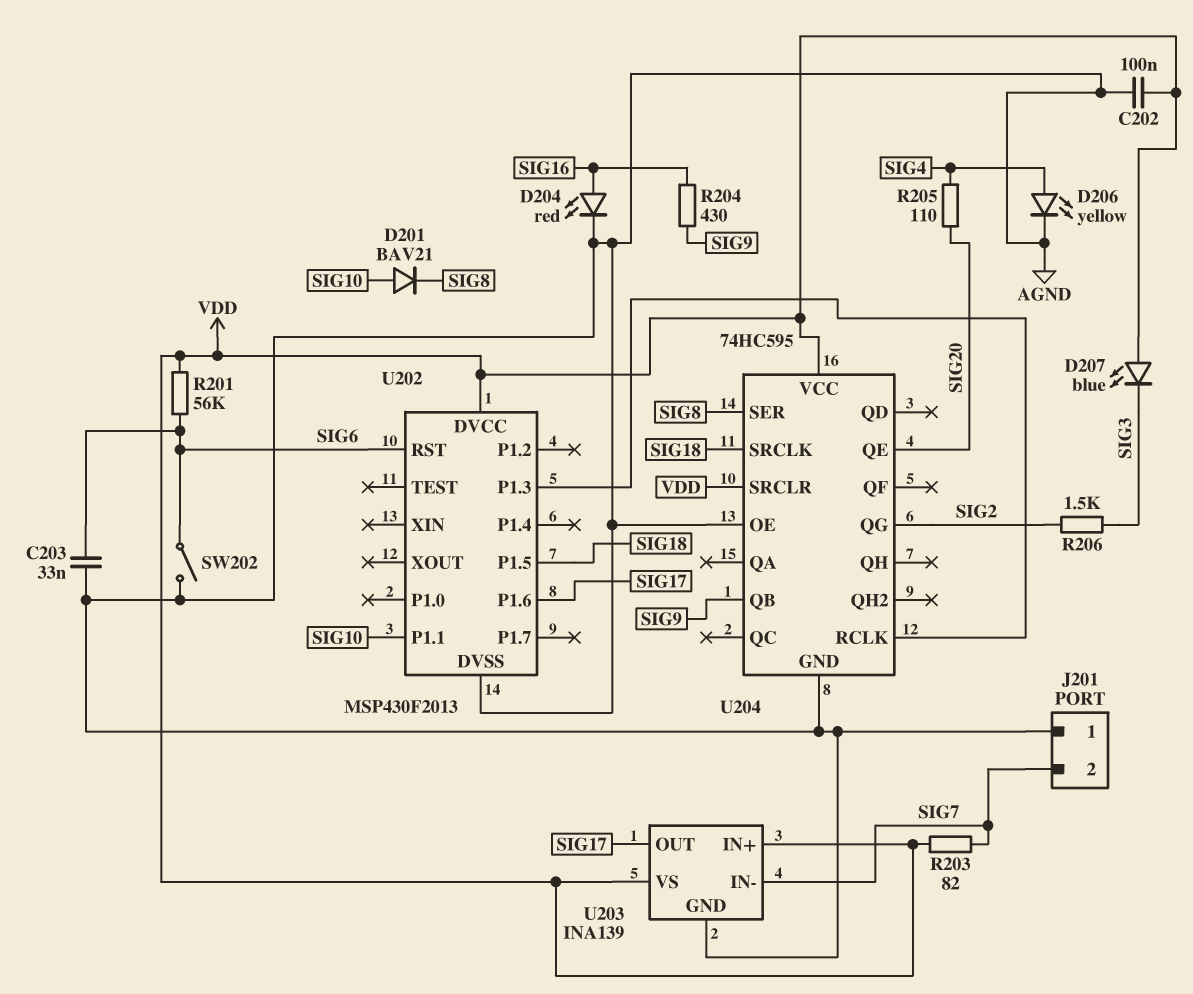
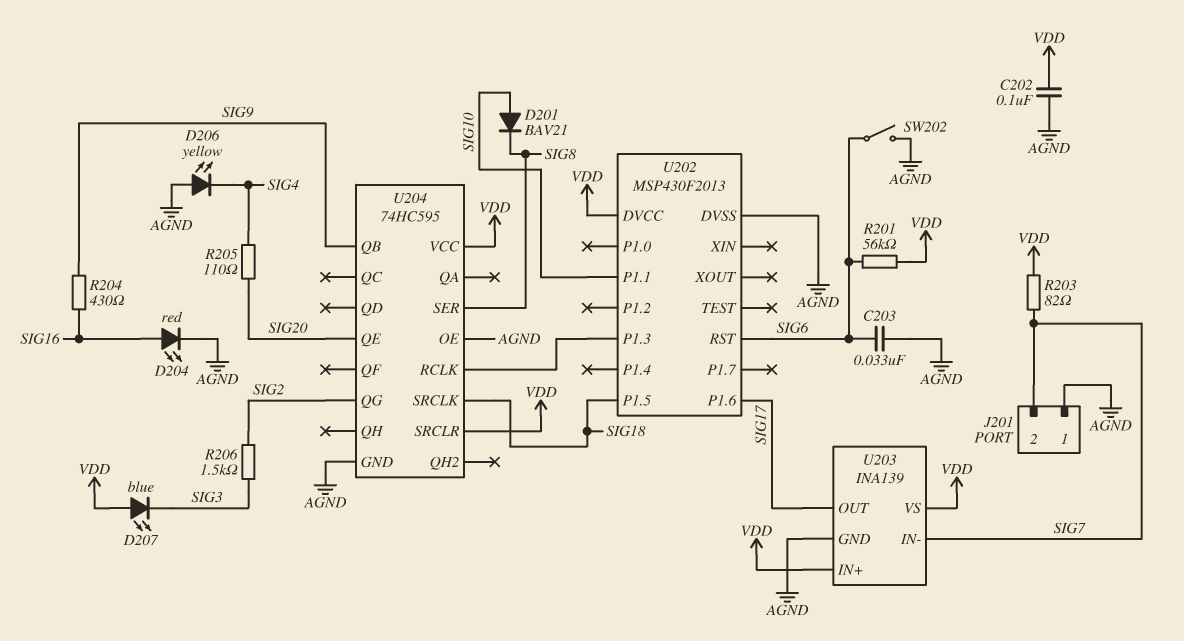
D206: LED yellow (A SIG4, K AGND) -> LED yellow (A AGND, K SIG4)

